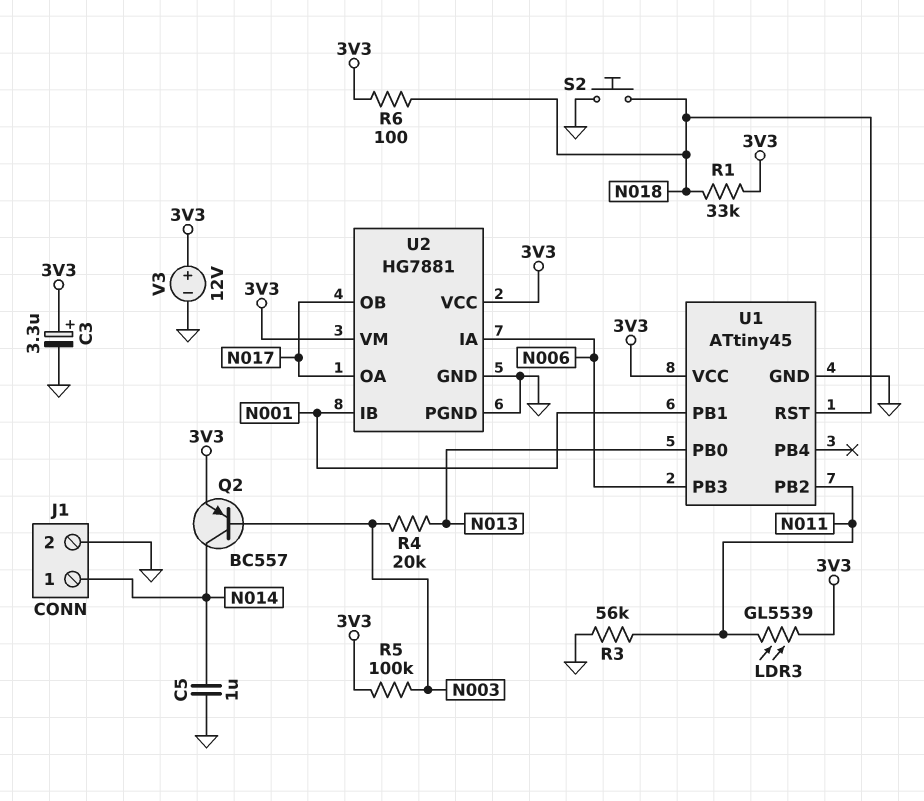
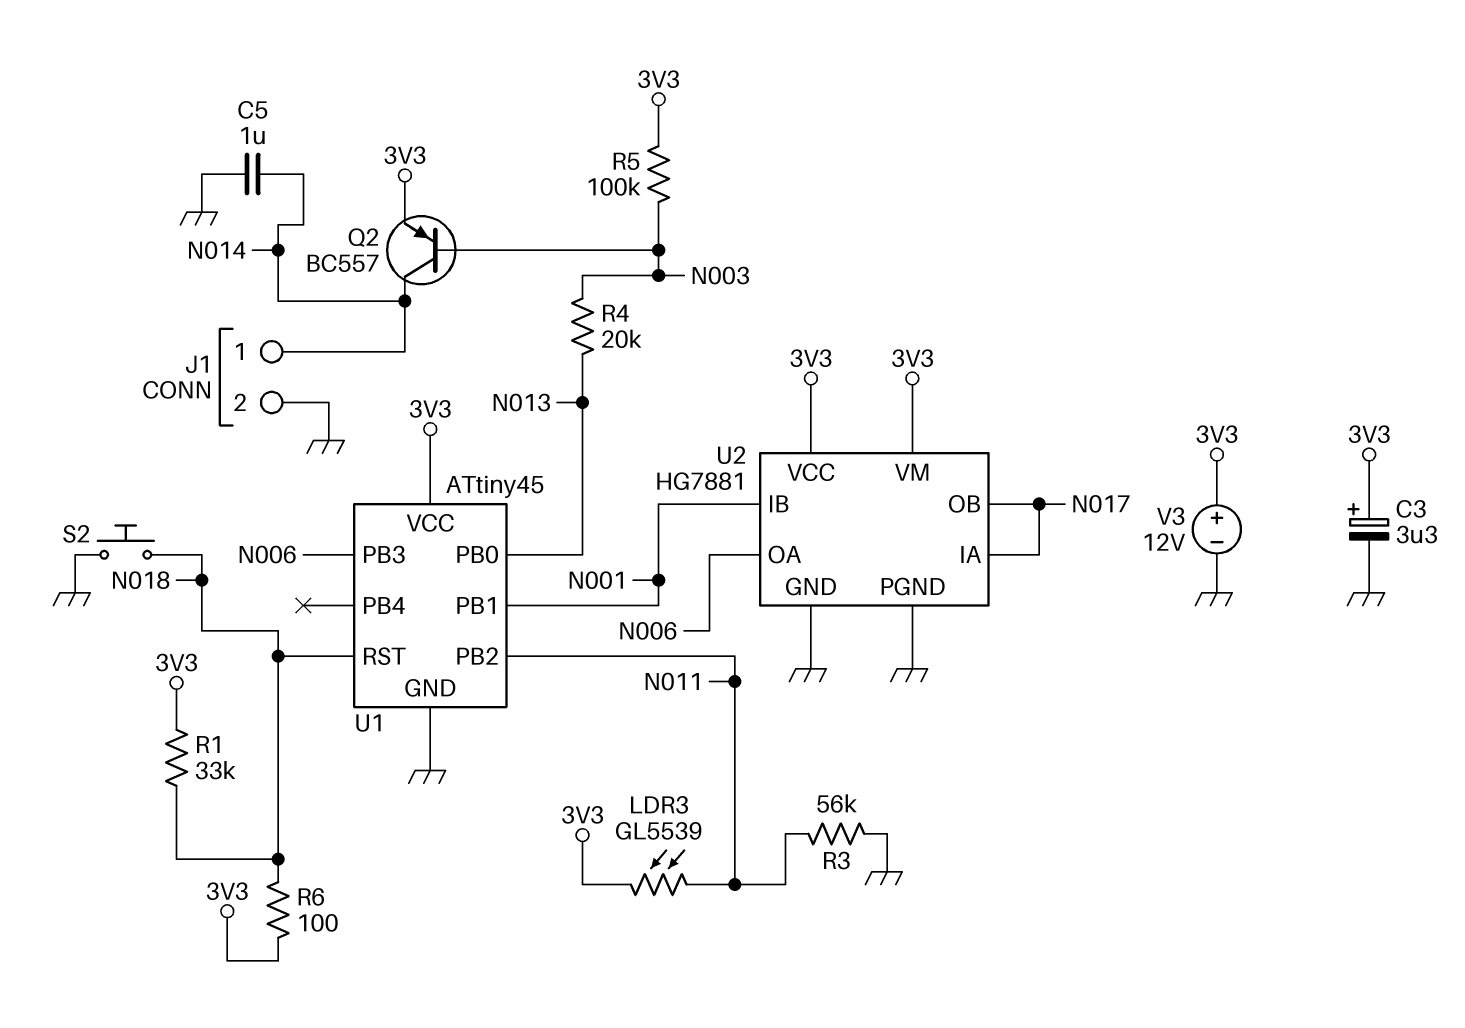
U2 pin IA: N006 -> N017
U2 pin OA: N017 -> N006

